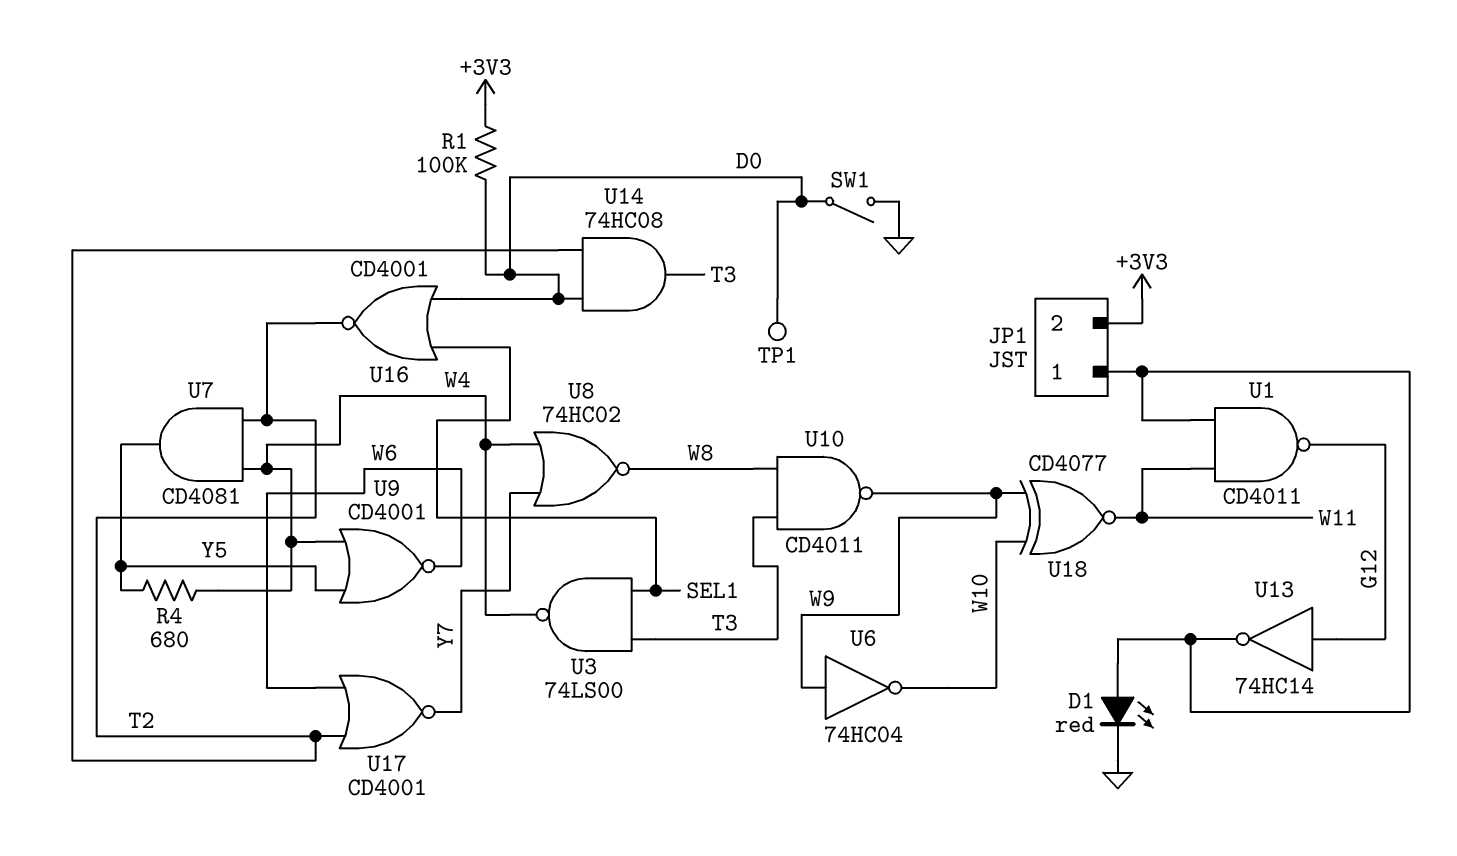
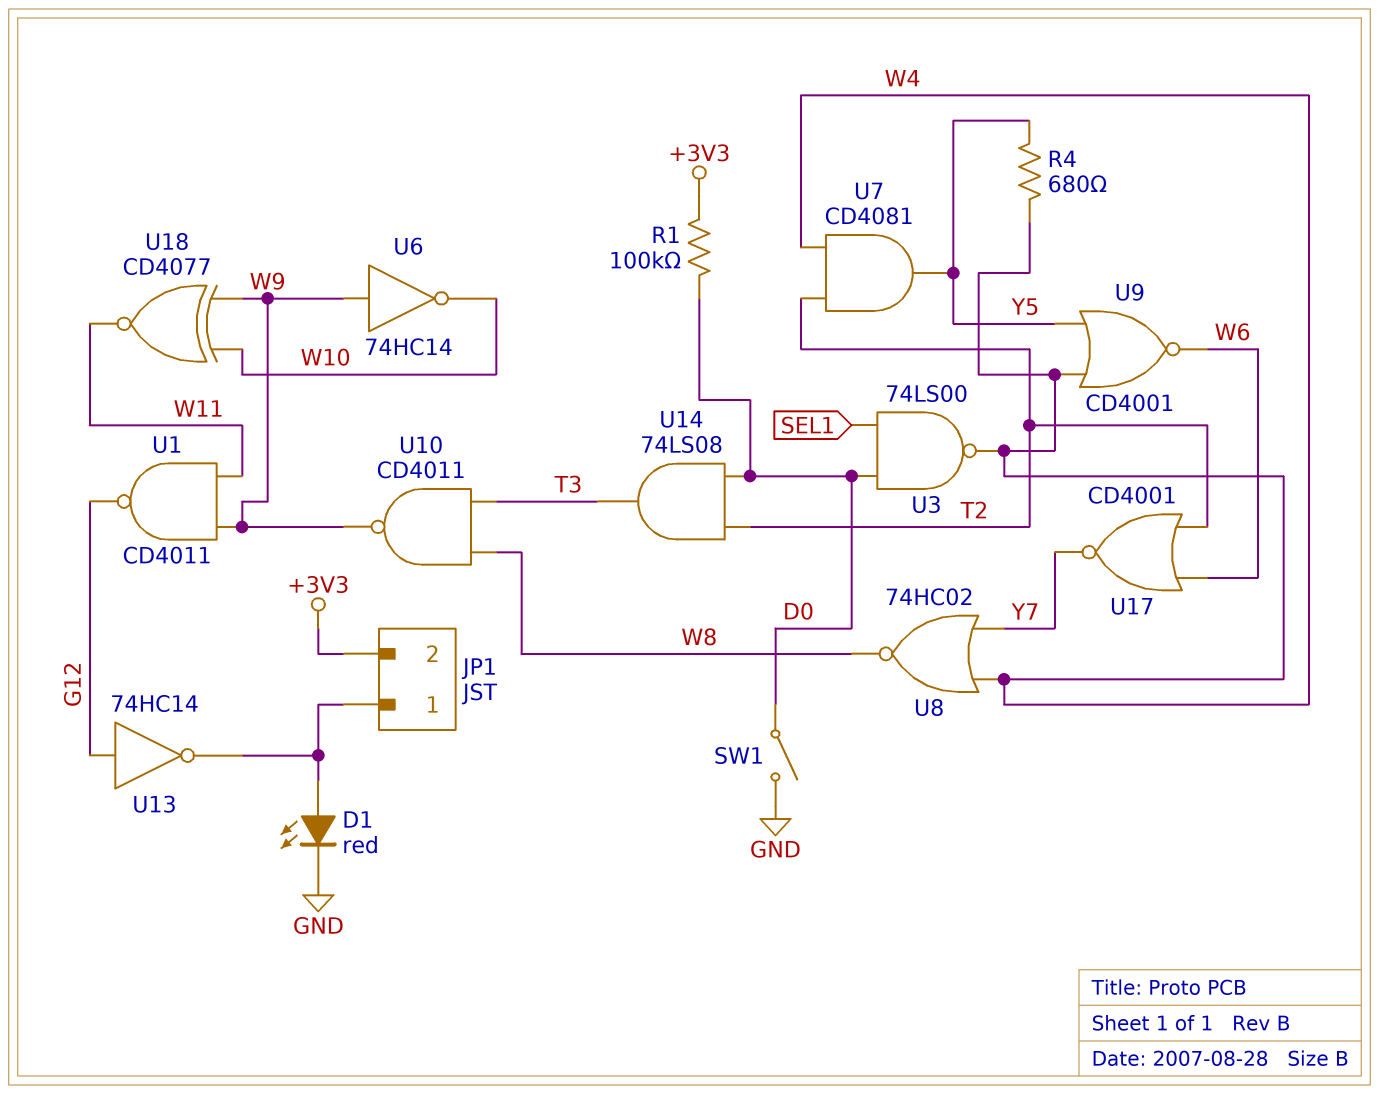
TP1: test point (D0) -> none
U1: NAND CD4011 (in JP1/1, in W11, out G12) -> NAND CD4011 (in W9, in W11, out G12)
U3: NAND 74LS00 (in SEL1, in T3, out W4) -> NAND 74LS00 (in D0, in SEL1, out W4)
U6: NOT 74HC04 (in W9, out W10) -> NOT 74HC14 (in W9, out W10)
U14: AND 74HC08 (in D0, in T2, out T3) -> AND 74LS08 (in D0, in T2, out T3)
U16: NOR CD4001 (in D0, in SEL1, out T2) -> none

